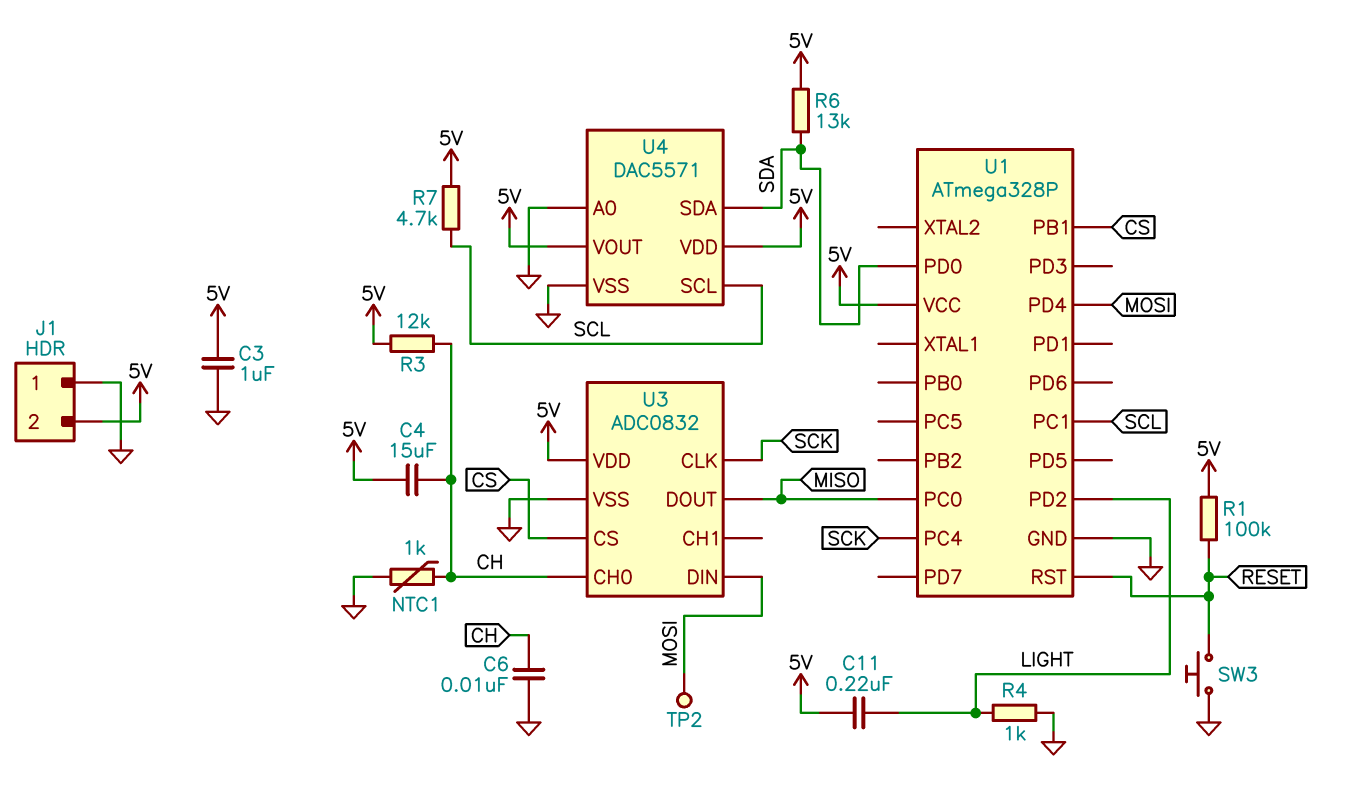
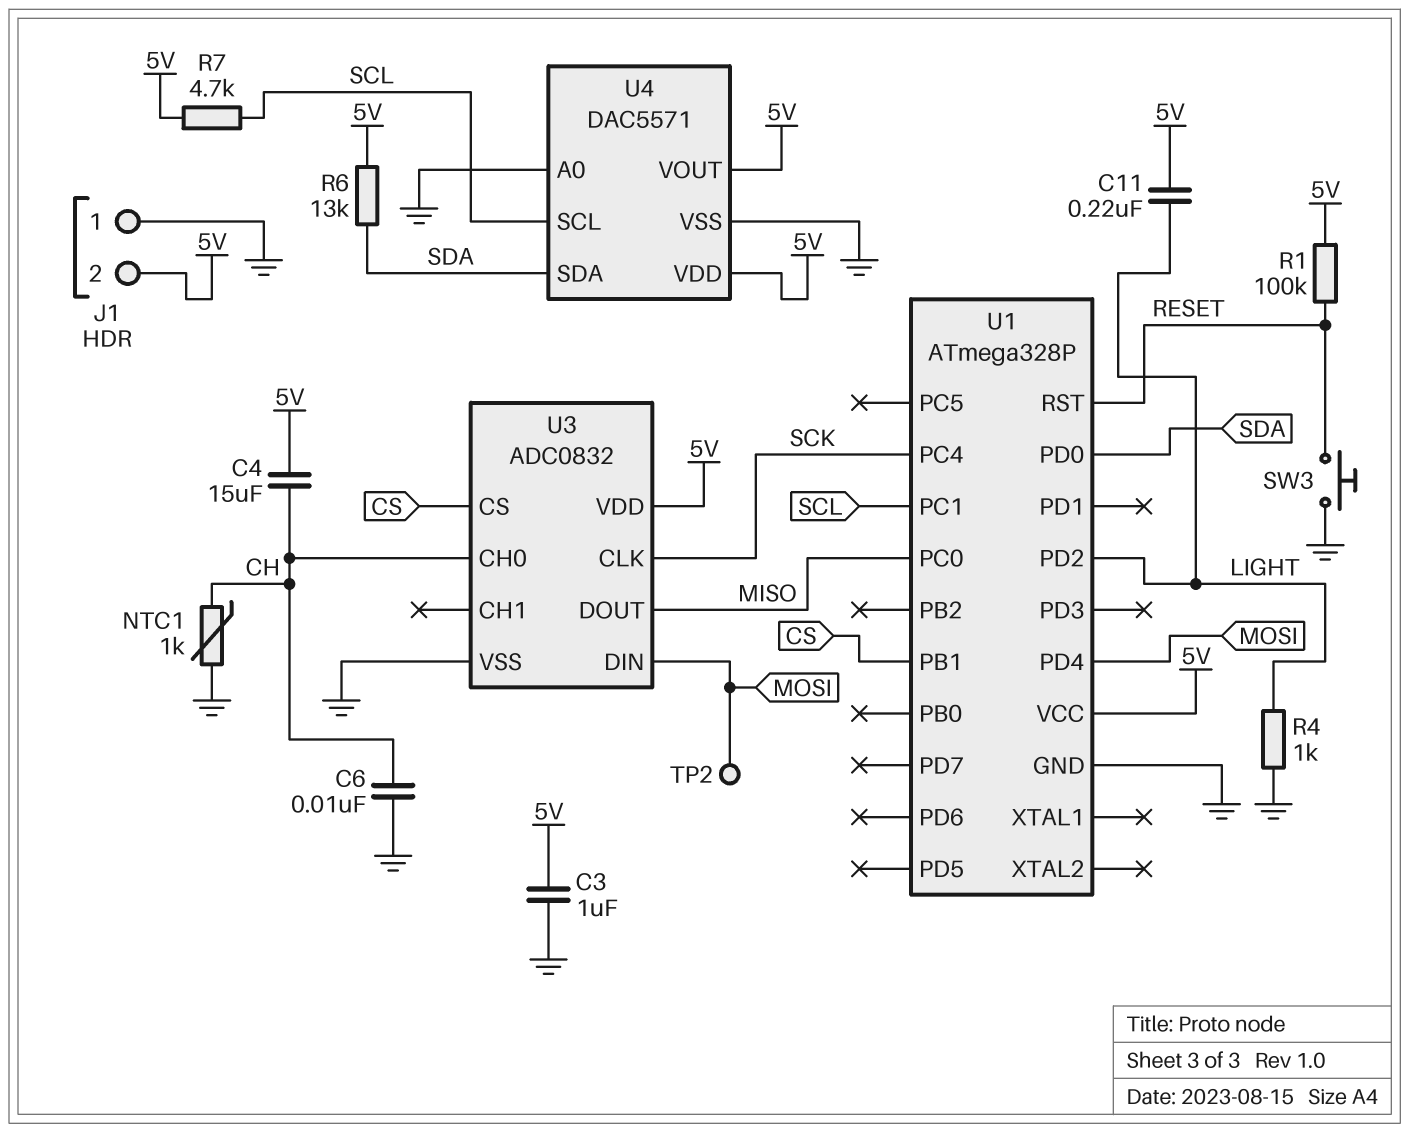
R3: 12k (5V, CH) -> none

